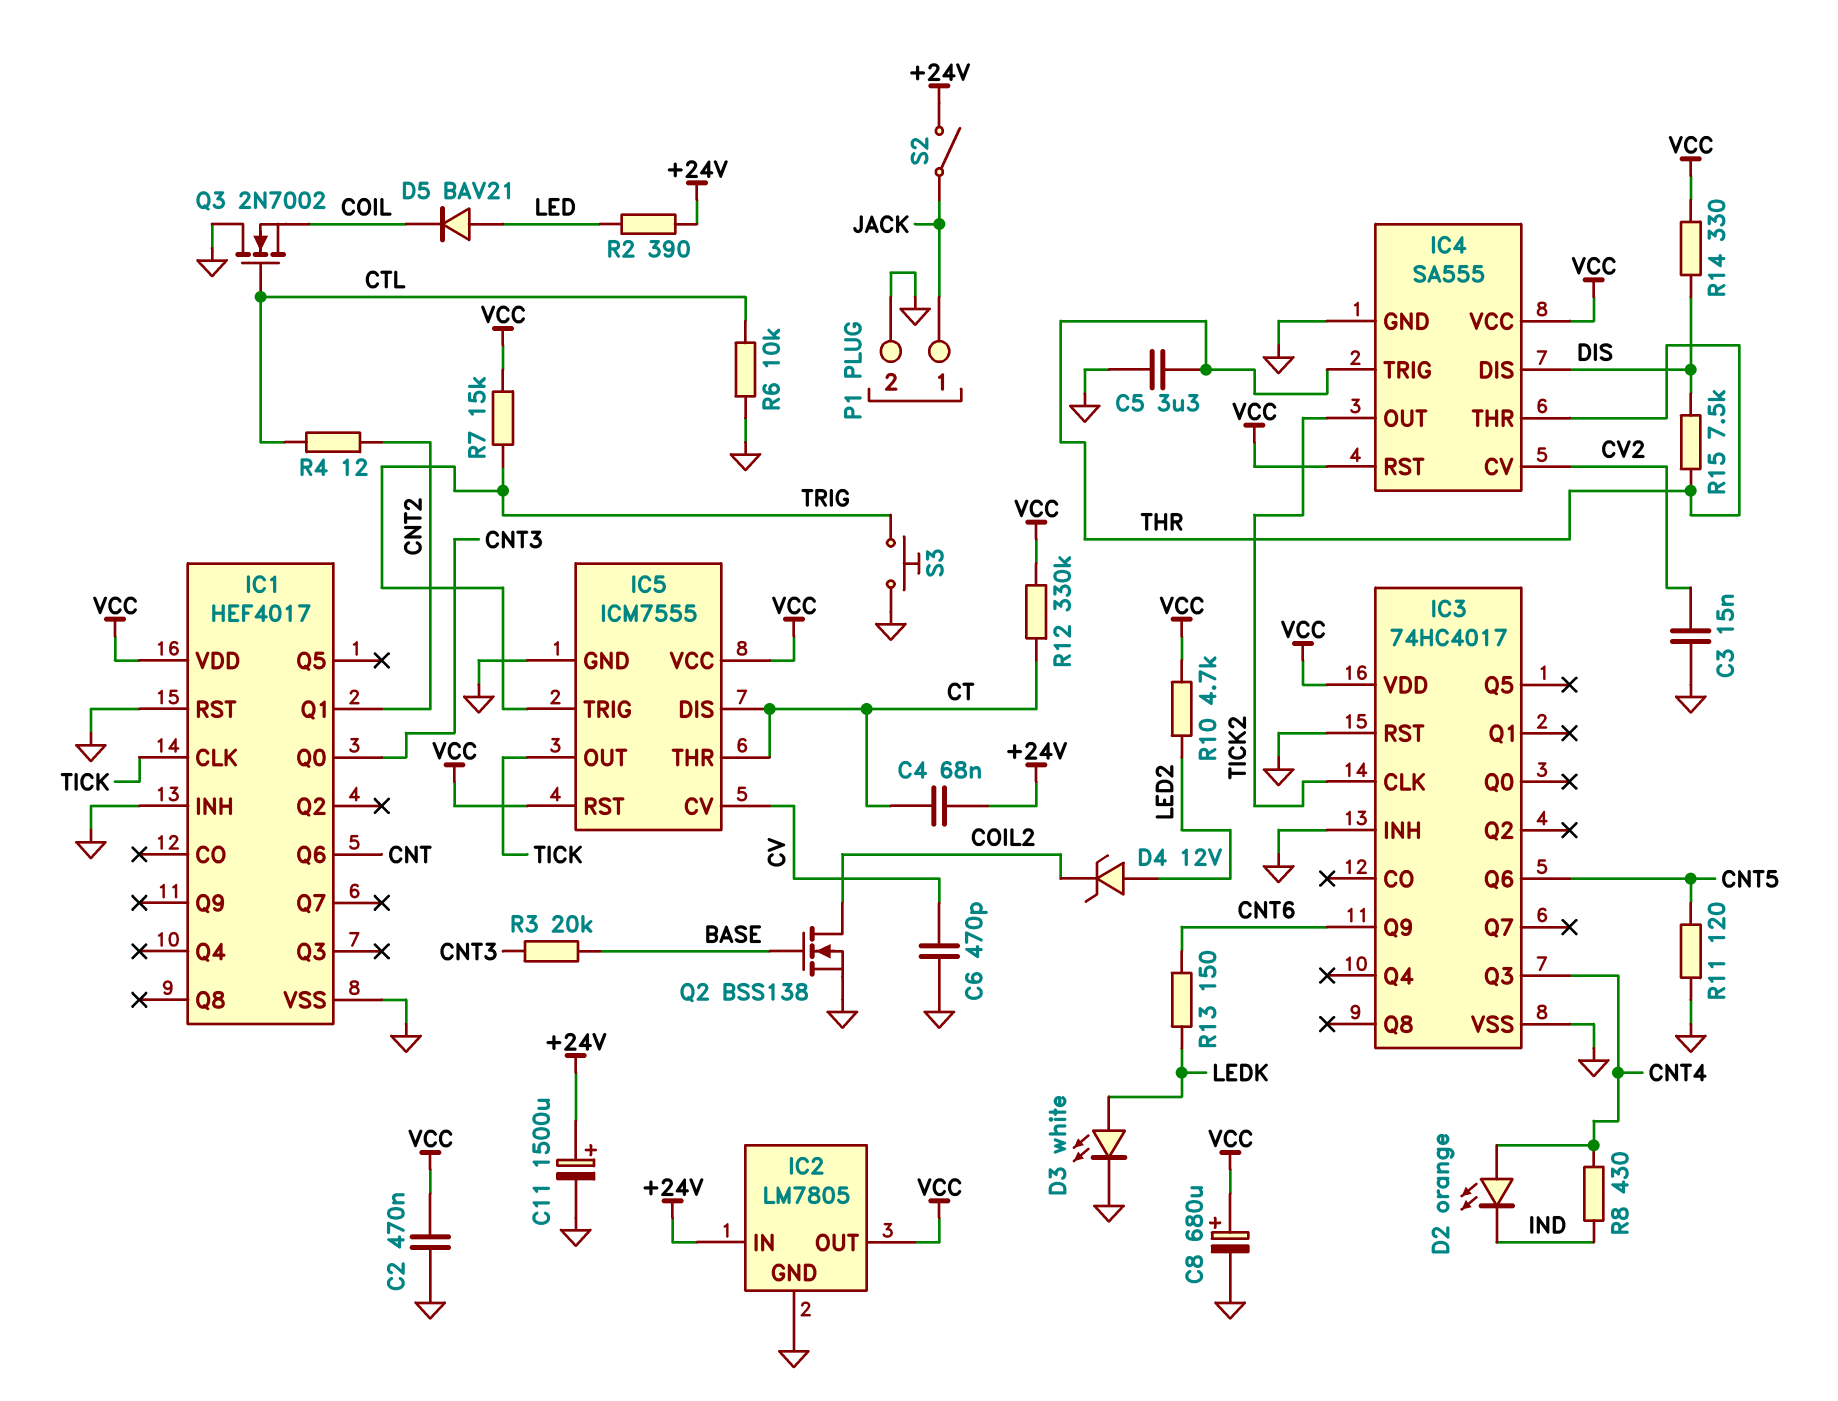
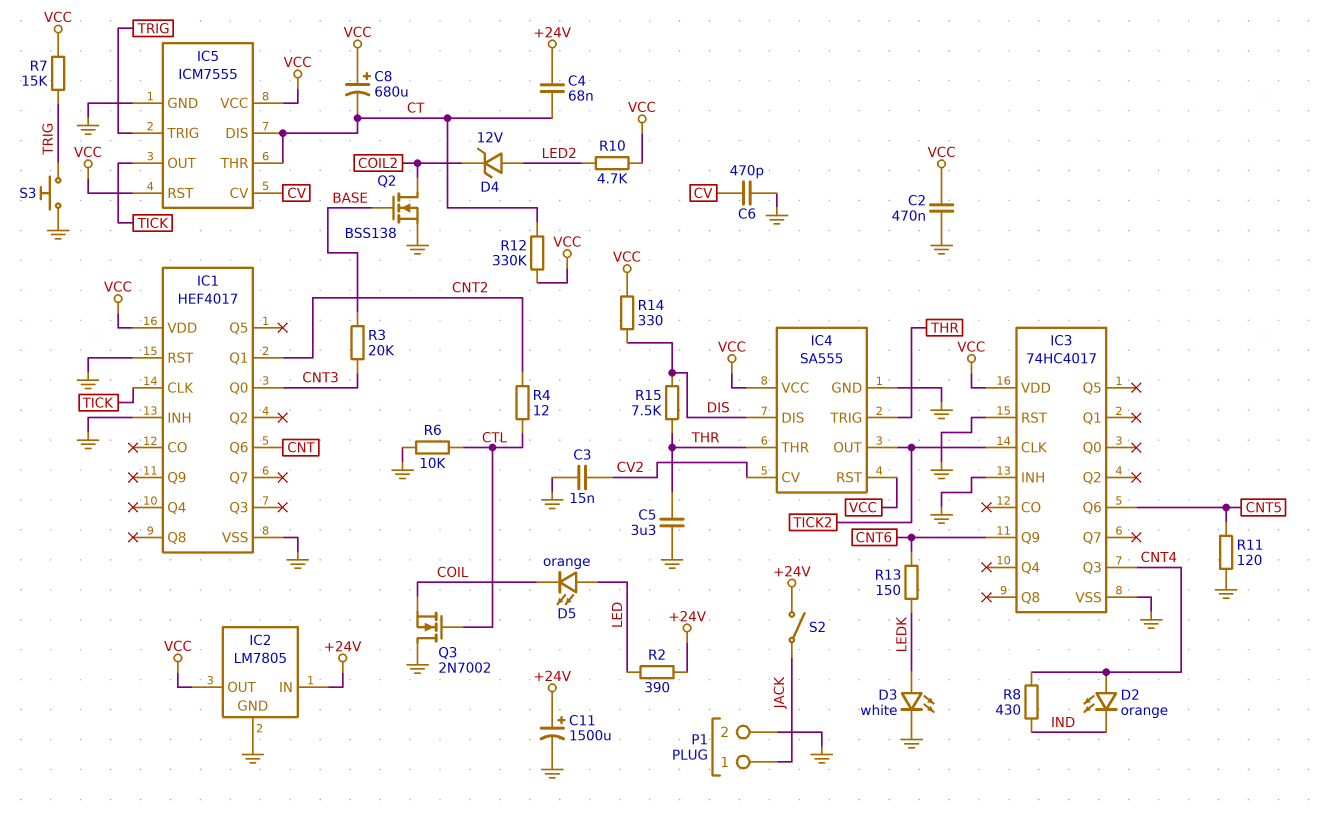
C8: 680uF (plus VCC, minus GND) -> 680uF (plus VCC, minus CT)
D5: diode BAV21 (A LED, K COIL) -> LED orange (A LED, K COIL)

